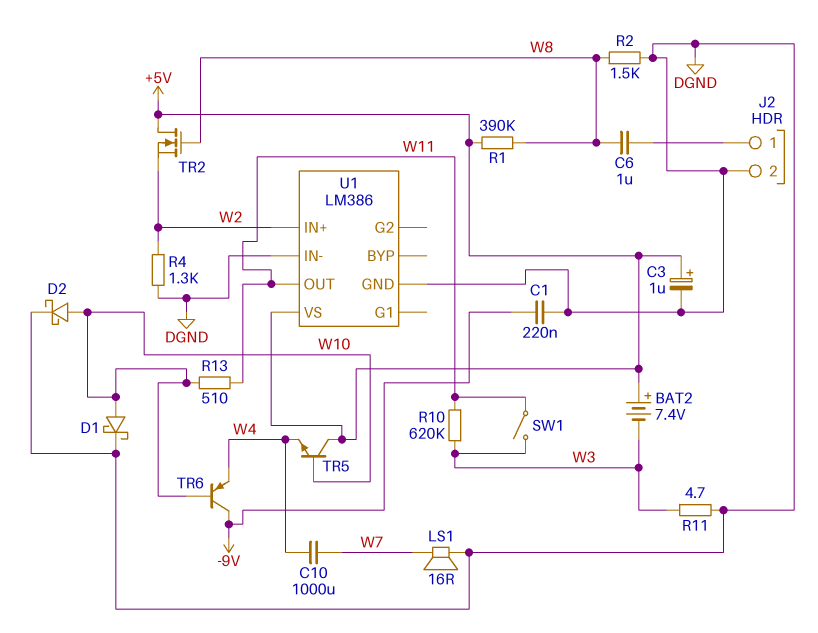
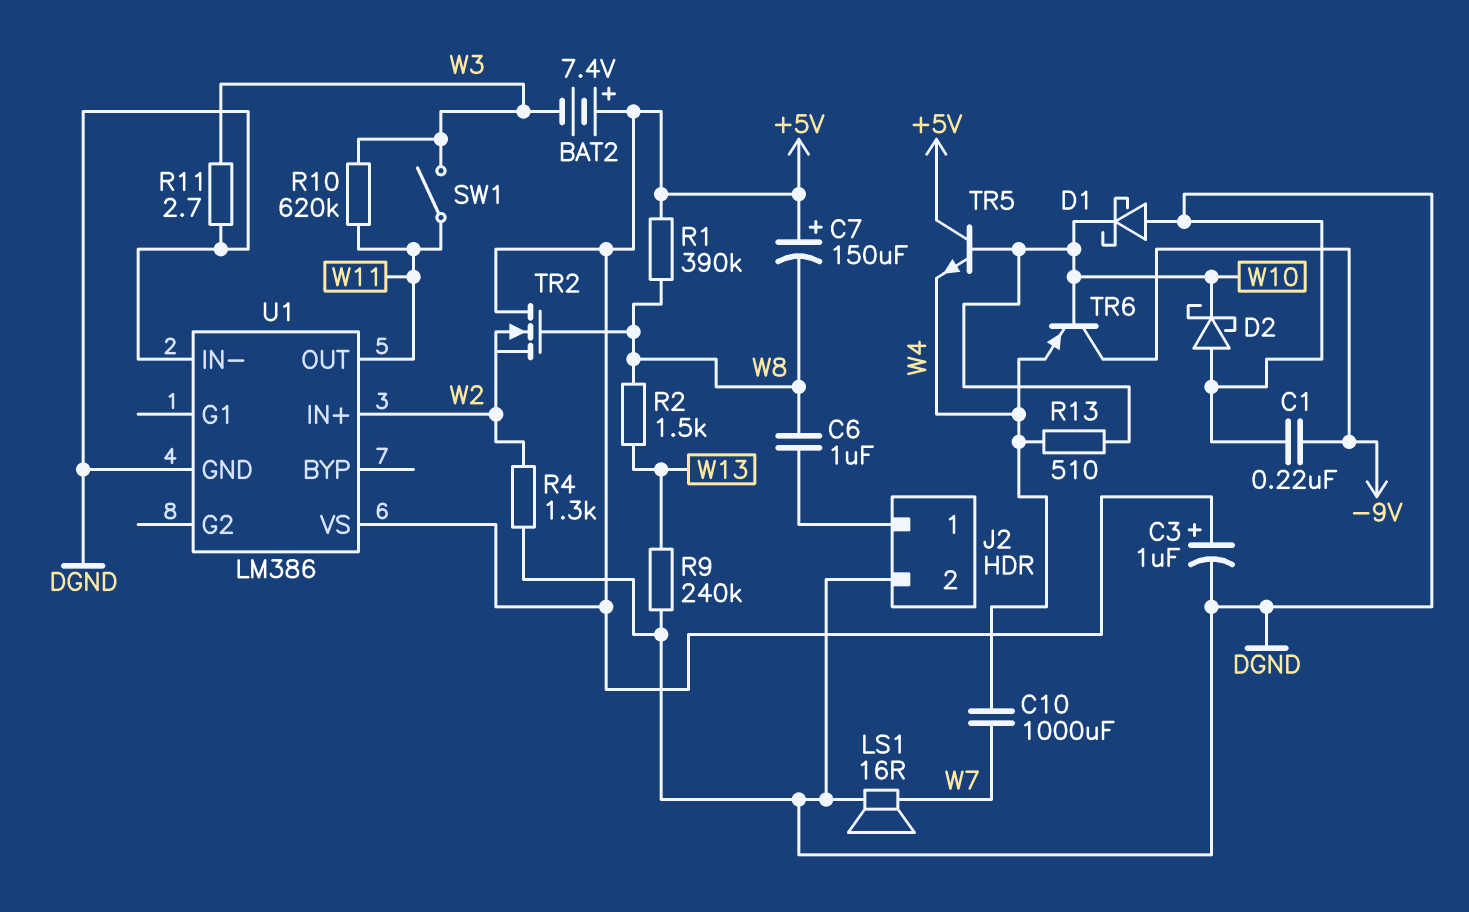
C7: none -> 150uF (plus +5V, minus W8)
D1: schottky (A W10, K DGND) -> schottky (A DGND, K W10)
D2: schottky (A W10, K DGND) -> schottky (A DGND, K W10)
R2: 1.5k (DGND, W8) -> 1.5k (W8, W13)
R9: none -> 240k (DGND, W13)
R11: 4.7 (DGND, W3) -> 2.7 (DGND, W3)
R13: 510 (W10, W11) -> 510 (W4, W10)

